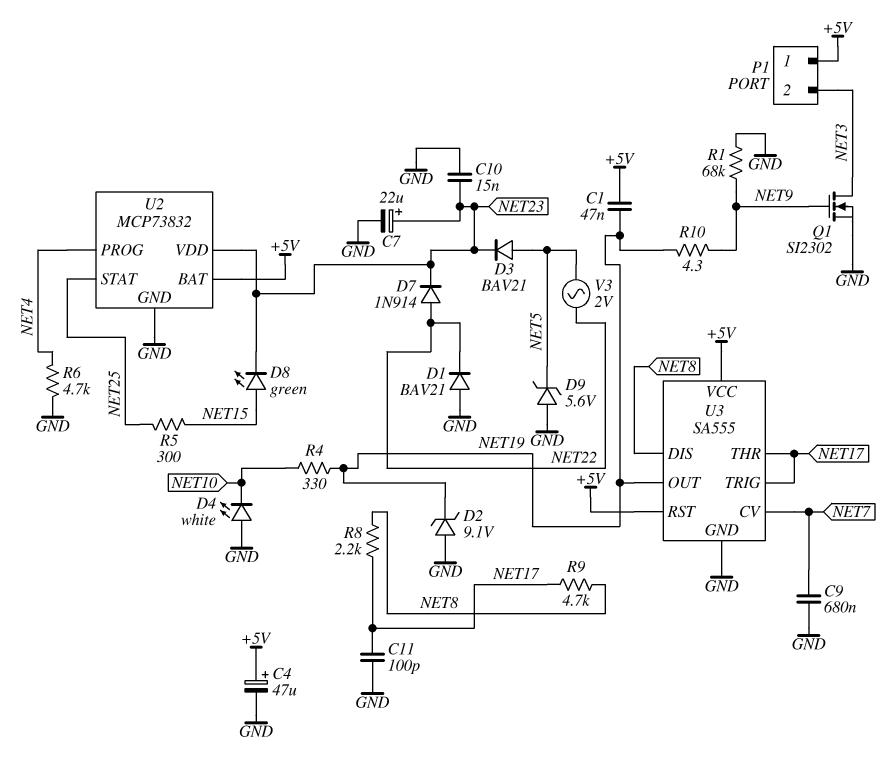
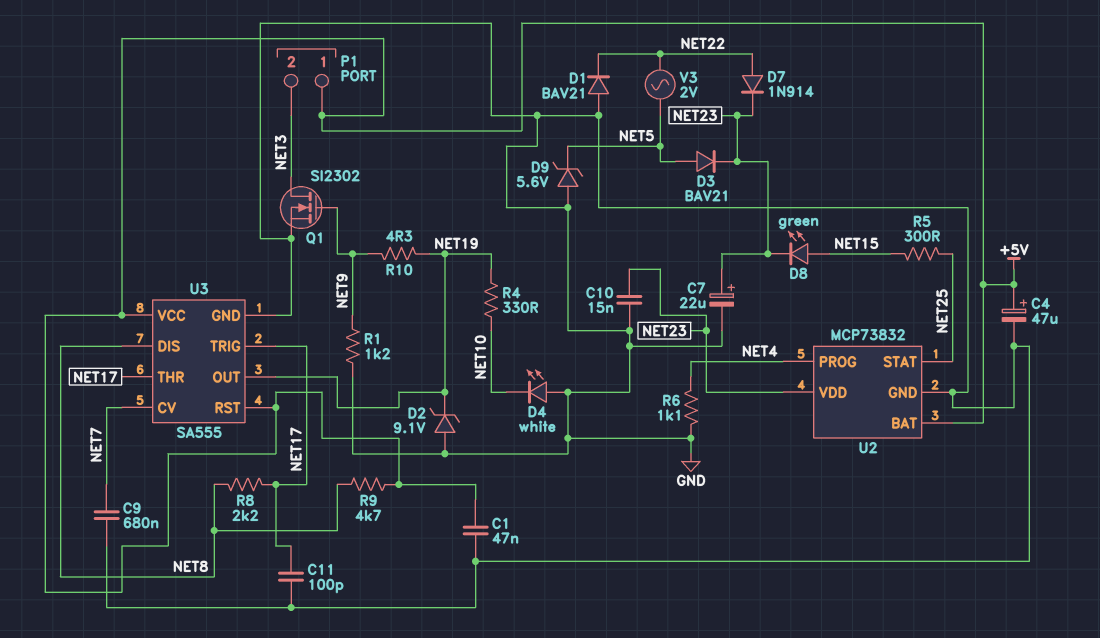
C1: 47nF (+5V, NET19) -> 47nF (+5V, GND)
R1: 68k (GND, NET9) -> 1.2k (GND, NET9)
R6: 4.7k (GND, NET4) -> 1.1k (GND, NET4)
R9: 4.7k (NET8, NET17) -> 4.7k (+5V, NET8)

